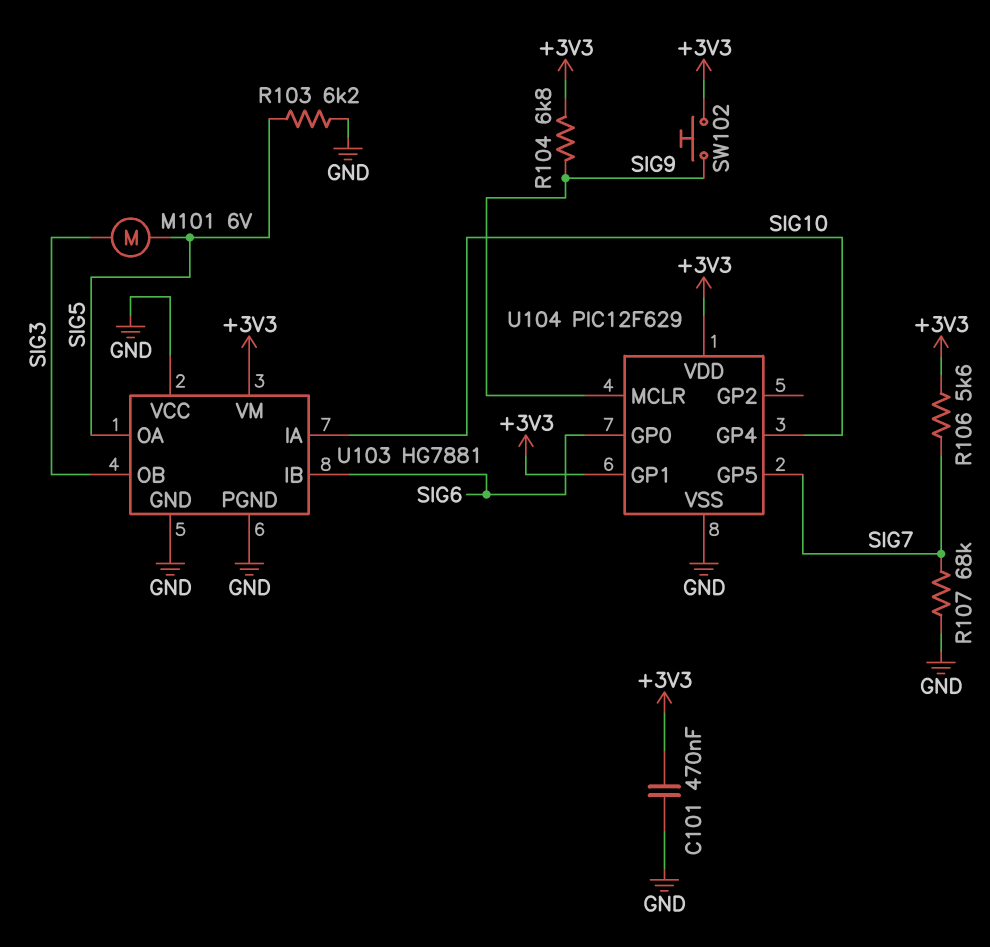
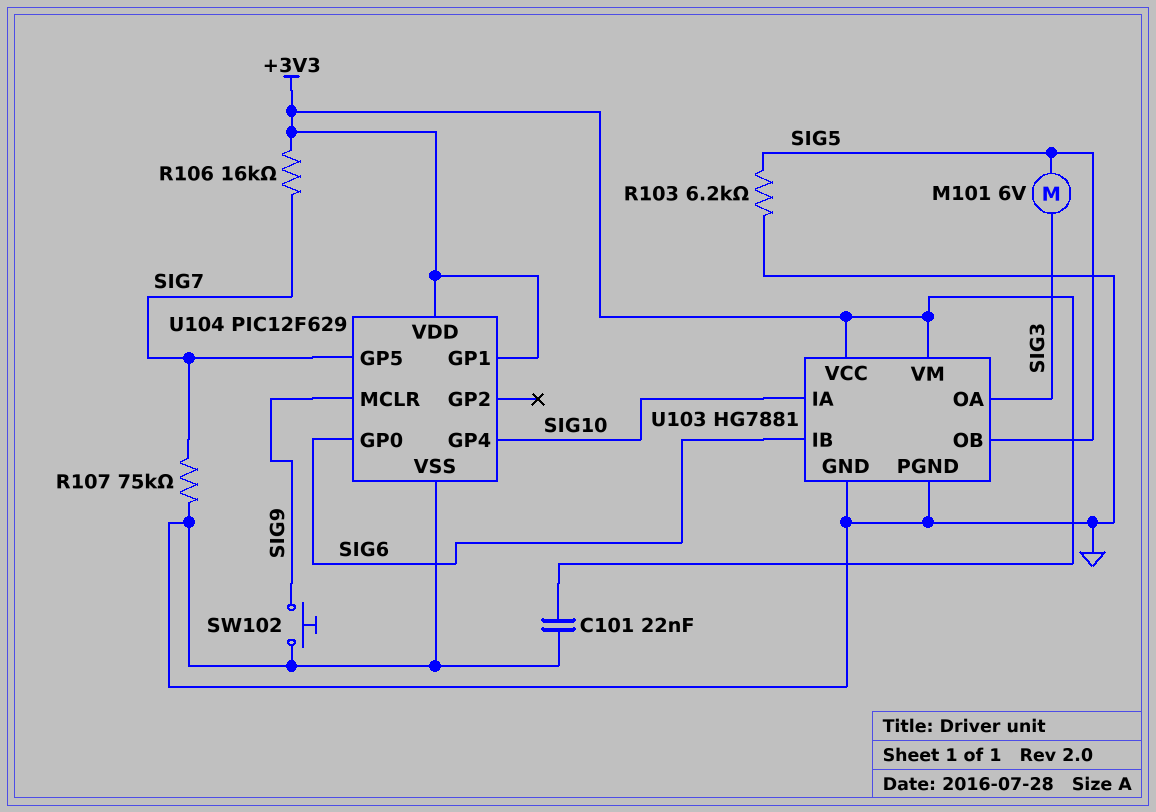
C101: 470nF (+3V3, GND) -> 22nF (+3V3, GND)
R104: 6.8k (+3V3, SIG9) -> none
R106: 5.6k (+3V3, SIG7) -> 16k (+3V3, SIG7)
R107: 68k (GND, SIG7) -> 75k (GND, SIG7)
SW102: button (+3V3, SIG9) -> button (GND, SIG9)
U103 pin OA: SIG5 -> SIG3
U103 pin OB: SIG3 -> SIG5
U103 pin VCC: GND -> +3V3

